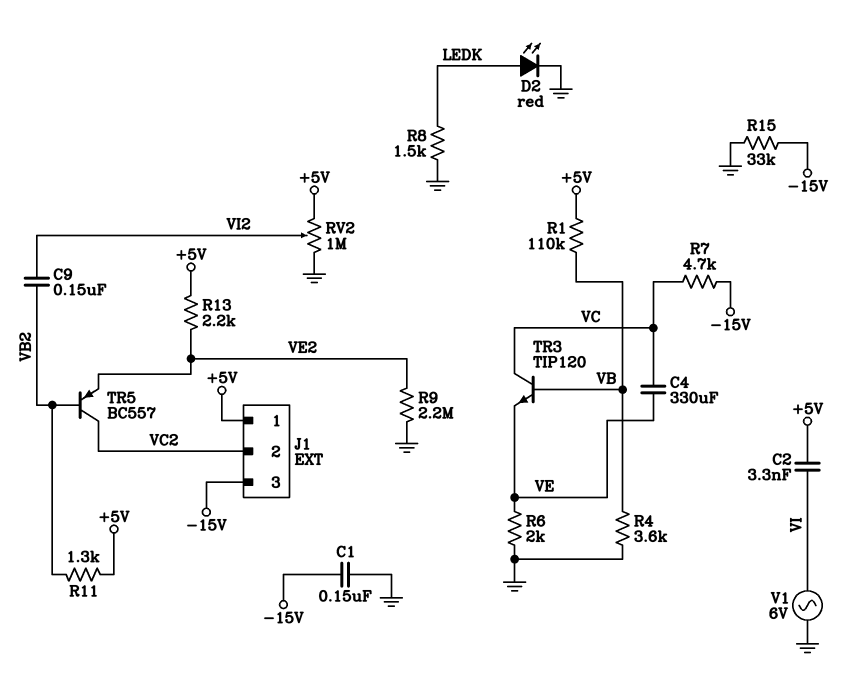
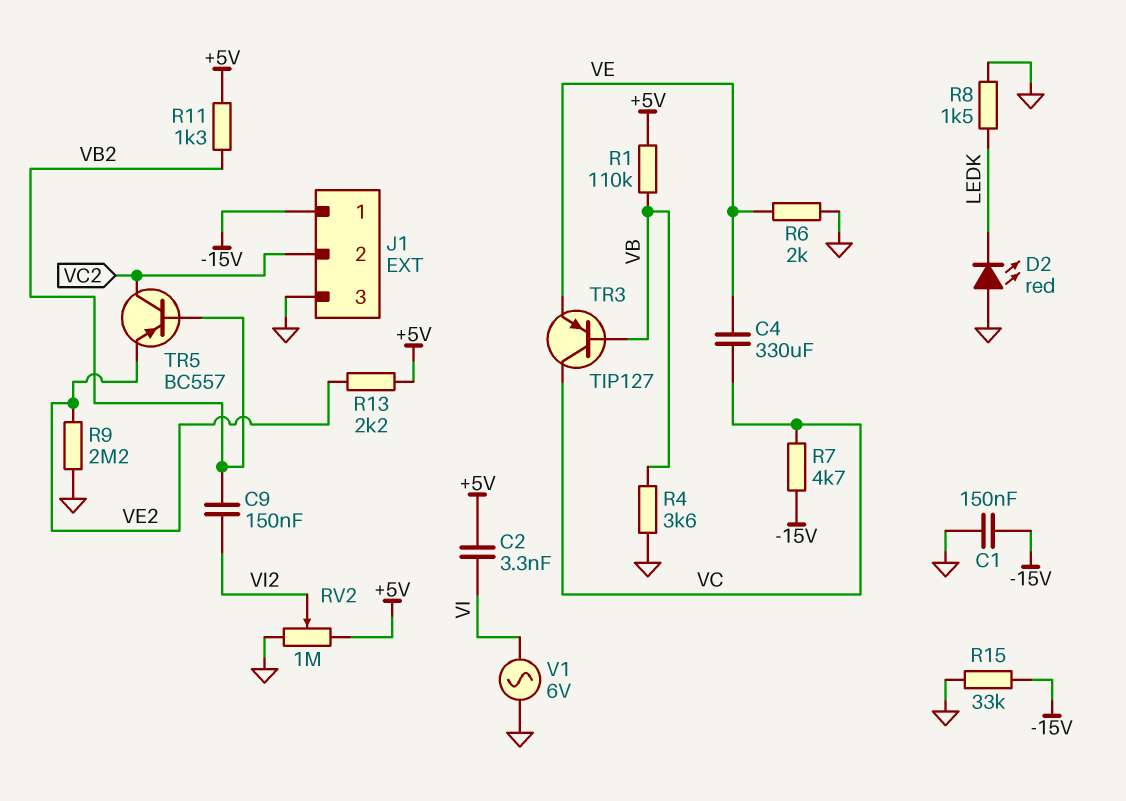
D2: LED red (A LEDK, K GND) -> LED red (A GND, K LEDK)
J1 pin 1: +5V -> -15V
J1 pin 3: -15V -> GND
TR3: NPN TIP120 (B VB, C VC, E VE) -> PNP TIP127 (B VB, C VC, E VE)

